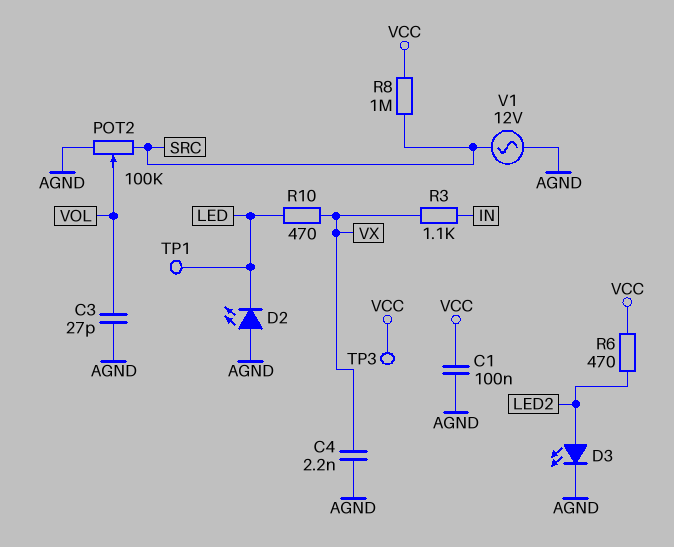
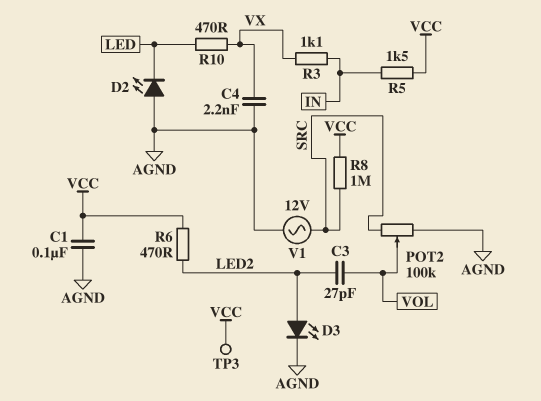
C3: 27pF (AGND, VOL) -> 27pF (LED2, VOL)
R5: none -> 1.5k (IN, VCC)
TP1: test point (LED) -> none

